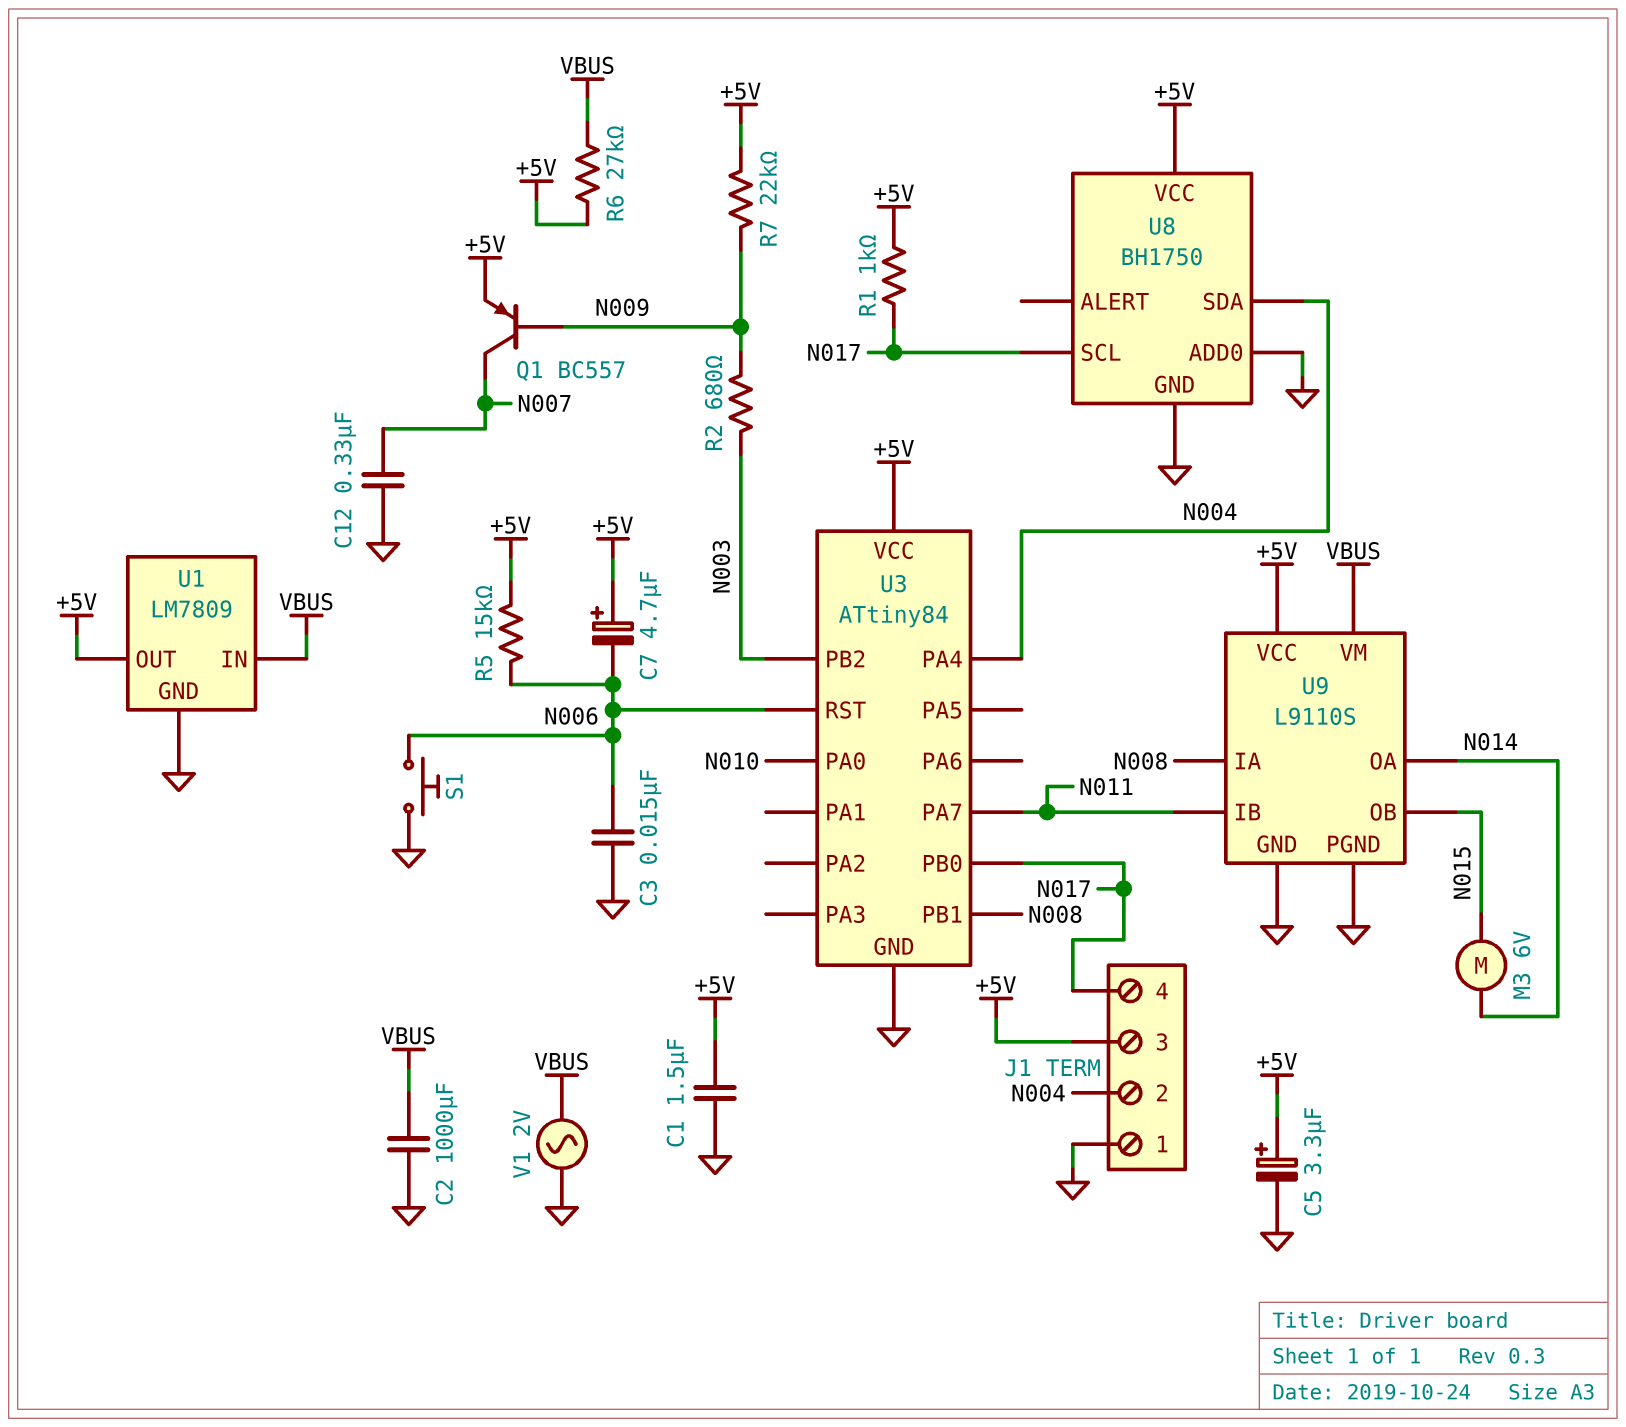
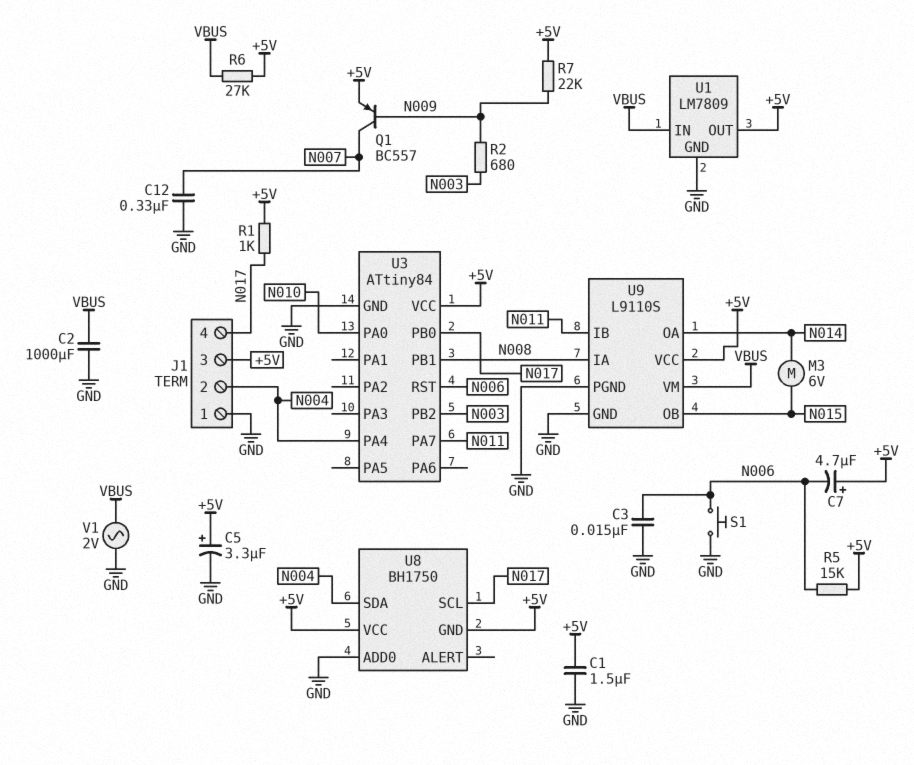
U8 pin GND: GND -> +5V

